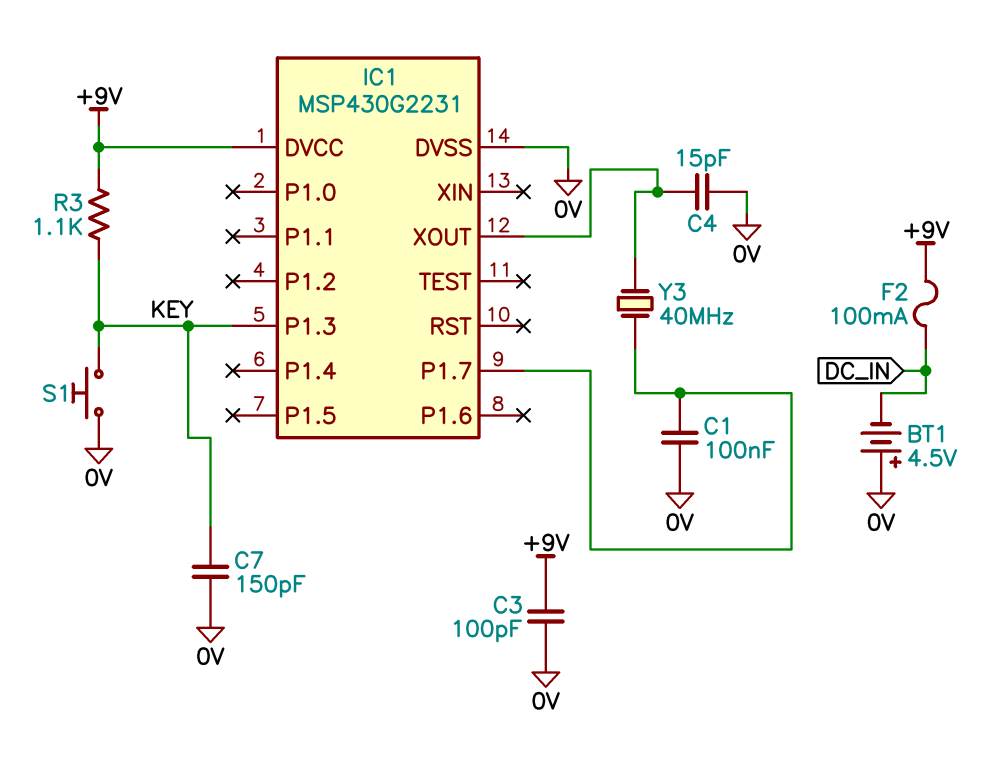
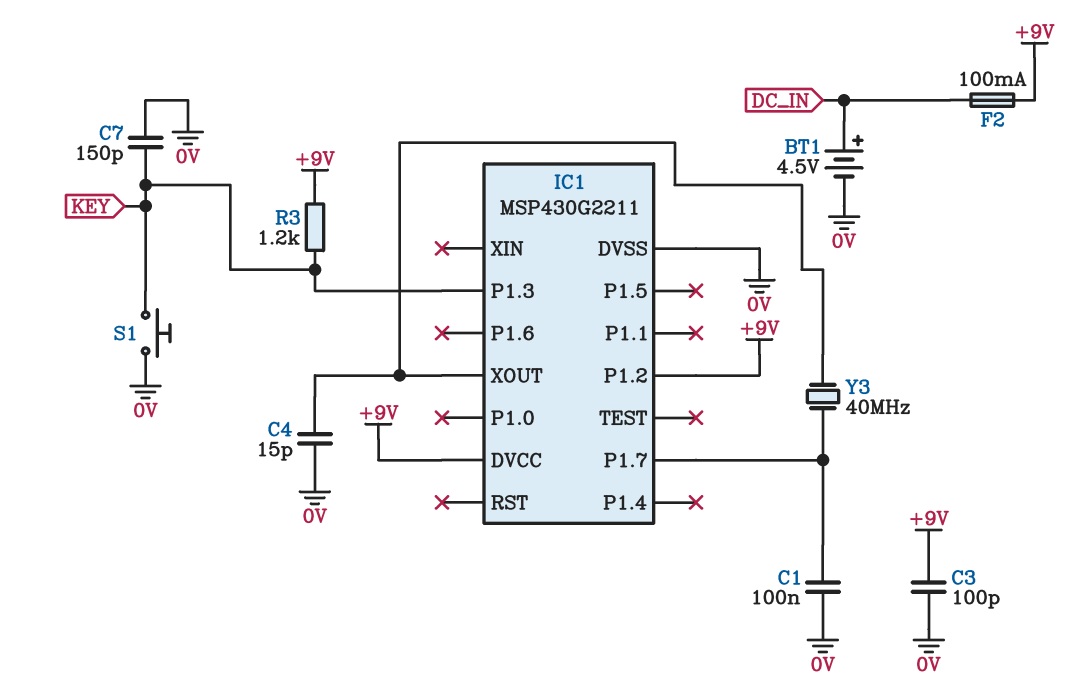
BT1: 4.5V (plus 0V, minus DC_IN) -> 4.5V (plus DC_IN, minus 0V)
IC1: MSP430G2231 -> MSP430G2211
IC1 pin P1.2: none -> +9V
R3: 1.1k (+9V, KEY) -> 1.2k (+9V, KEY)

